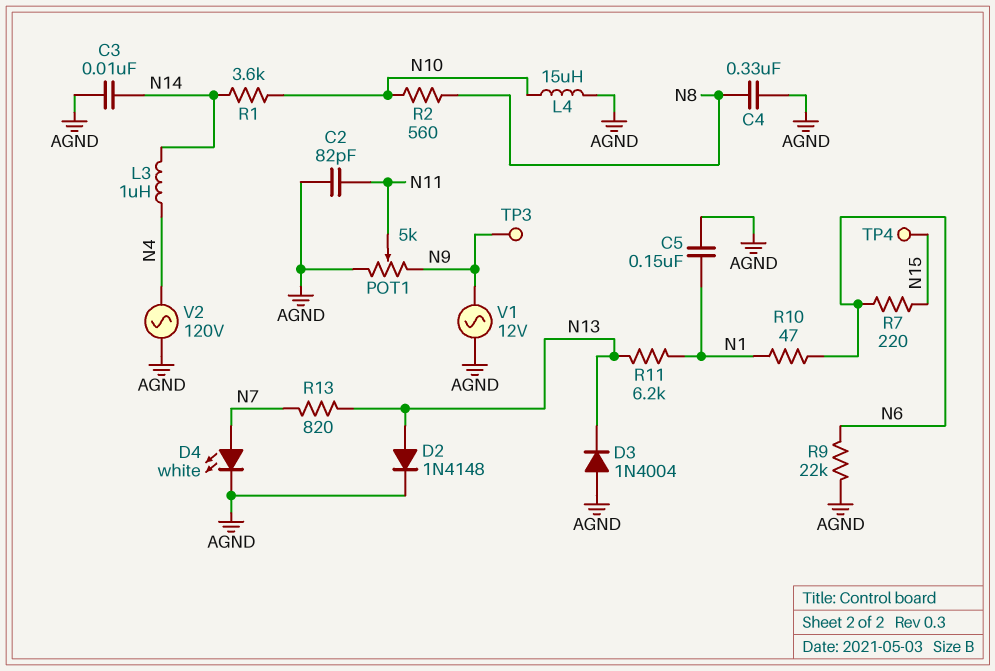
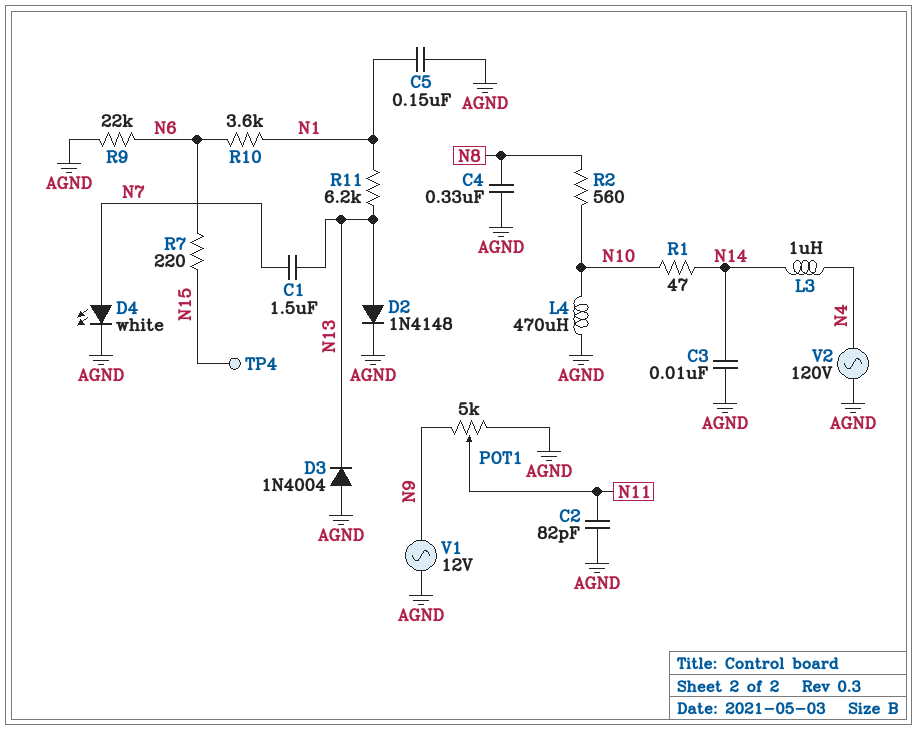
C1: none -> 1.5uF (N7, N13)
L4: 15uH (AGND, N10) -> 470uH (AGND, N10)
R1: 3.6k (N10, N14) -> 47 (N10, N14)
R10: 47 (N1, N6) -> 3.6k (N1, N6)
R13: 820 (N7, N13) -> none
TP3: test point (N9) -> none

